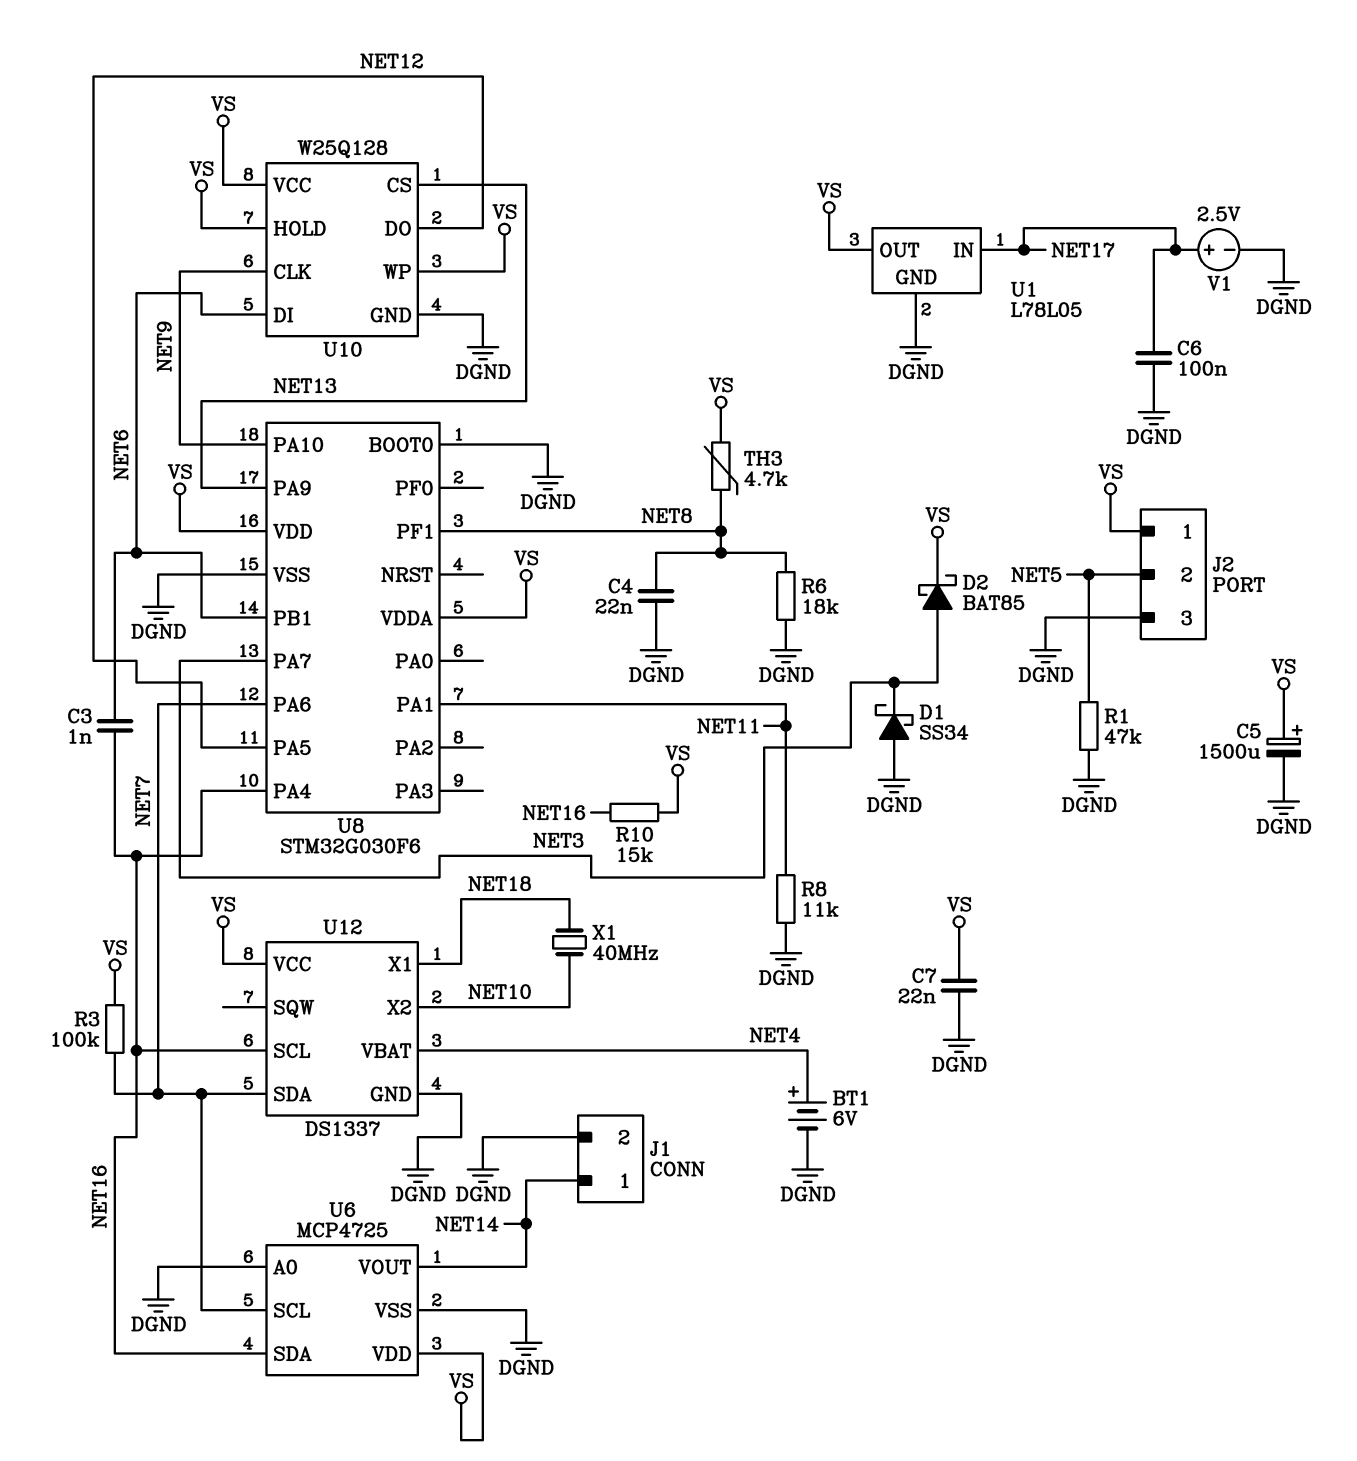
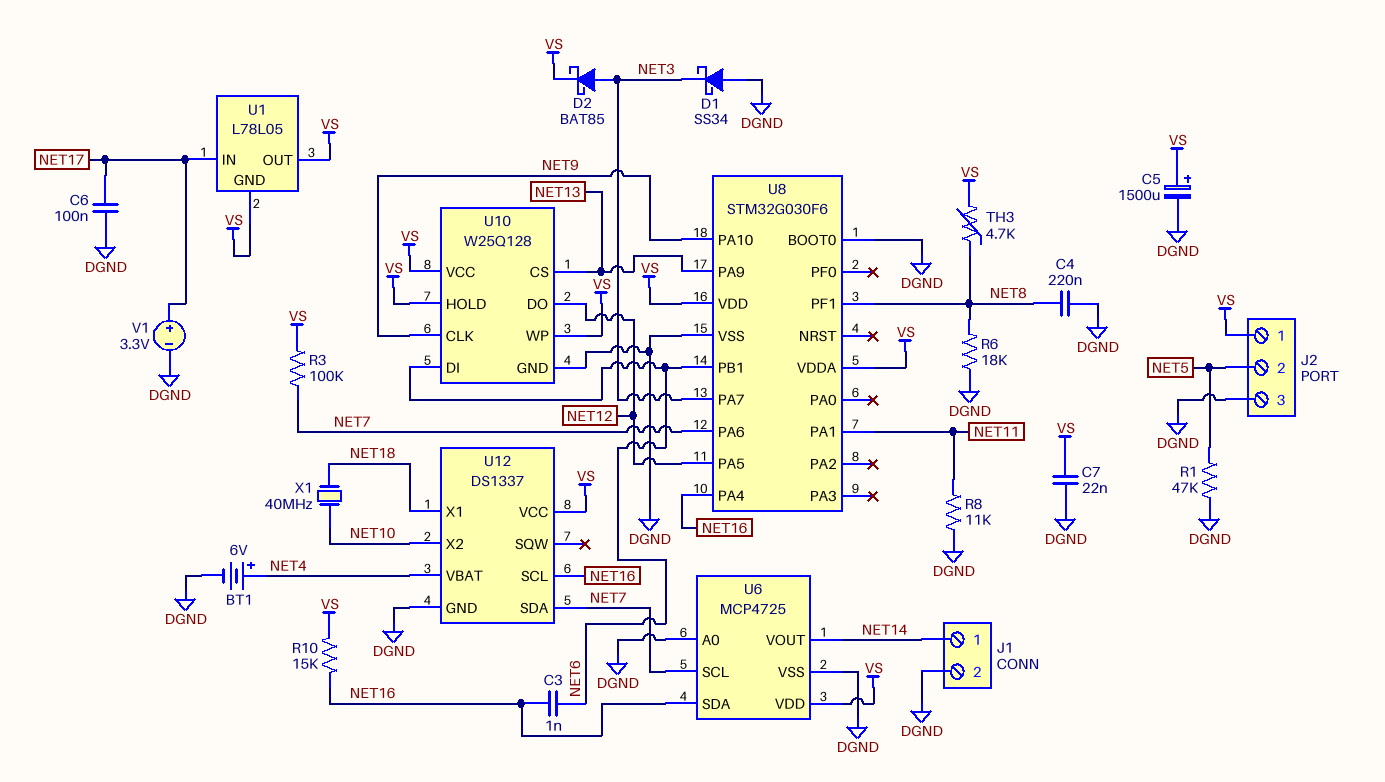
C4: 22nF (DGND, NET8) -> 220nF (DGND, NET8)
U1 pin GND: DGND -> VS
V1: 2.5V (plus NET17, minus DGND) -> 3.3V (plus NET17, minus DGND)

